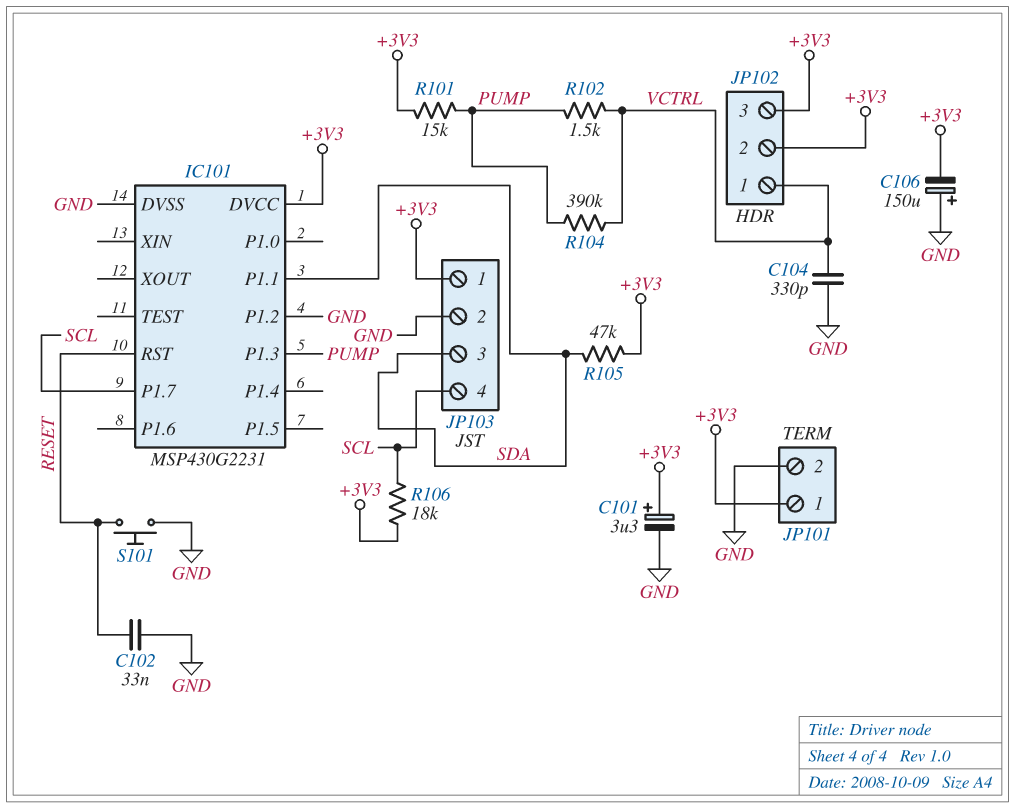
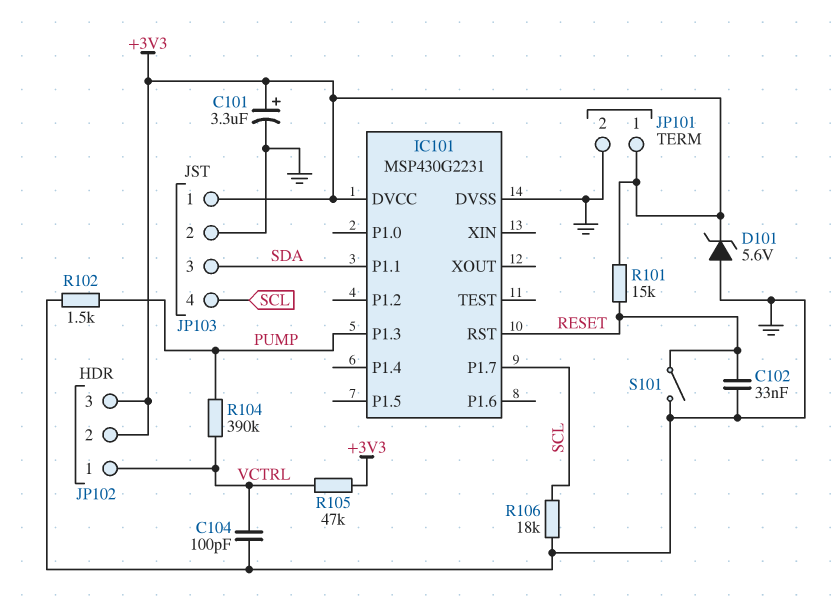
C104: 330pF (GND, VCTRL) -> 100pF (GND, VCTRL)
C106: 150uF (plus GND, minus +3V3) -> none
D101: none -> zener 5.6V (A GND, K +3V3)
IC101 pin P1.2: GND -> none
R101: 15k (+3V3, PUMP) -> 15k (+3V3, RESET)
R102: 1.5k (PUMP, VCTRL) -> 1.5k (GND, PUMP)
R105: 47k (+3V3, SDA) -> 47k (+3V3, VCTRL)
R106: 18k (+3V3, SCL) -> 18k (GND, SCL)
S101: button (GND, RESET) -> switch (GND, RESET)

